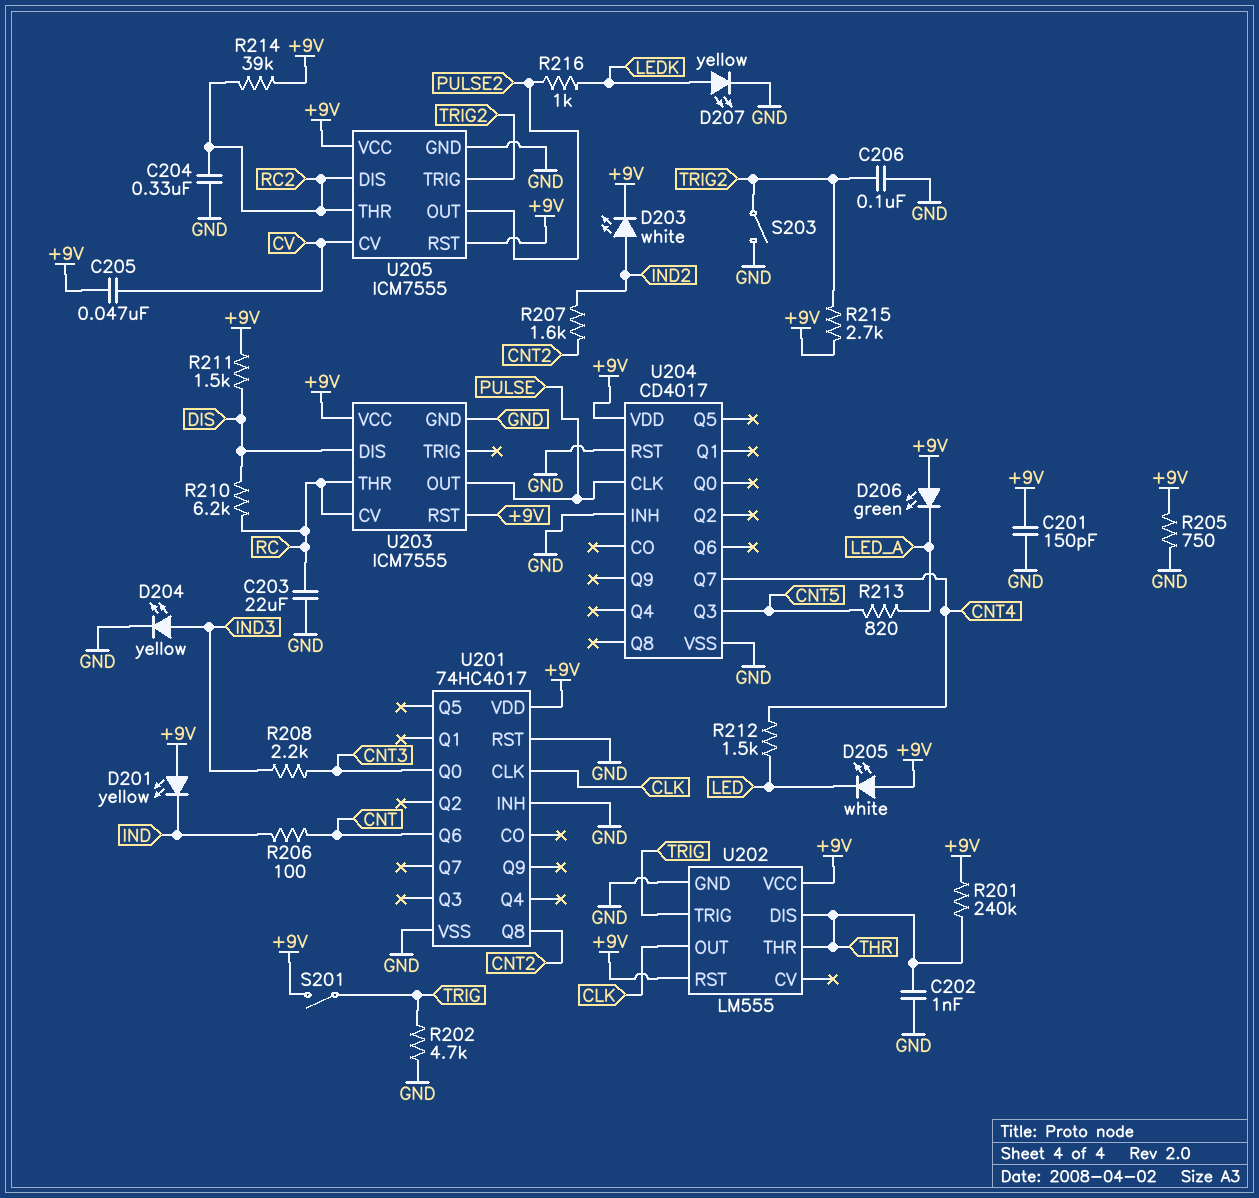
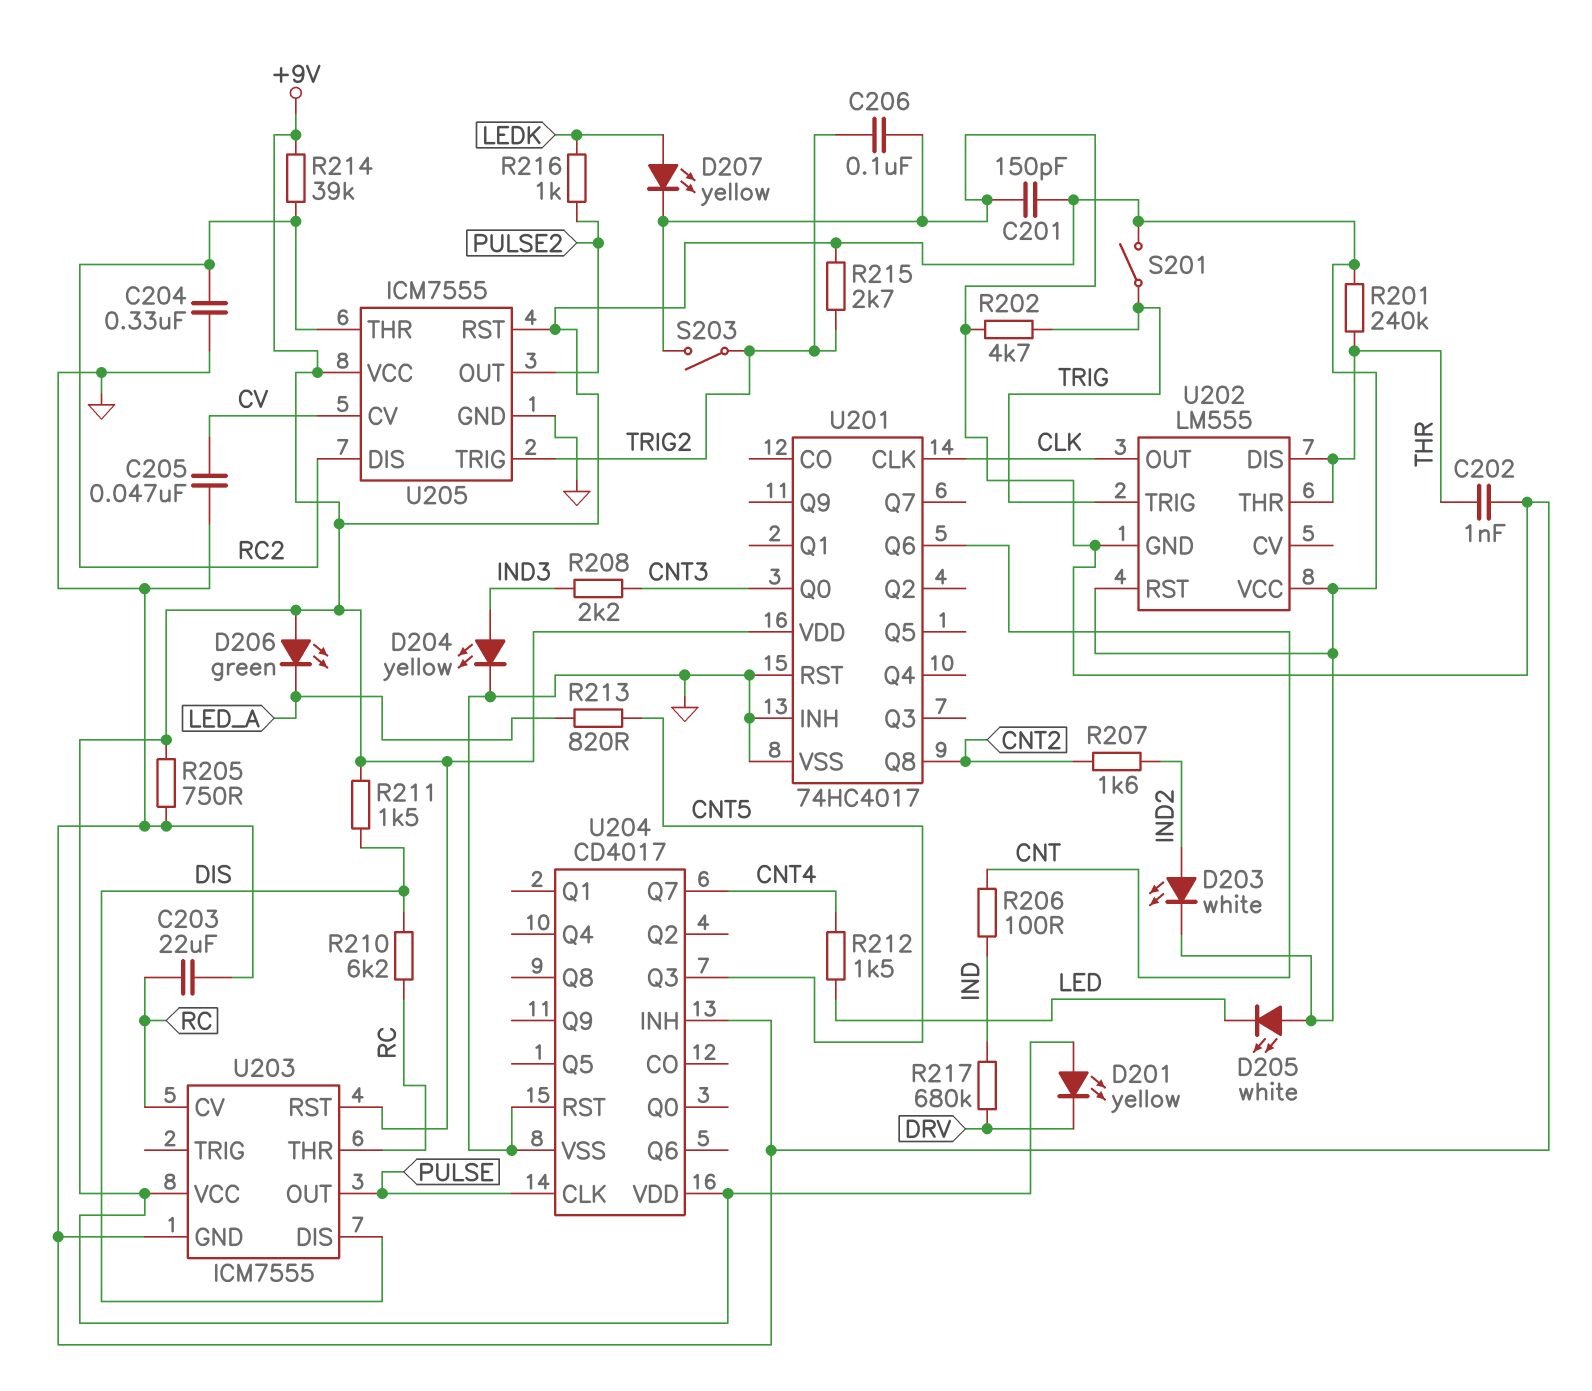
C205: 47nF (+9V, CV) -> 47nF (CV, GND)
D201: LED yellow (A +9V, K IND) -> LED yellow (A +9V, K DRV)
R217: none -> 680k (DRV, IND)

